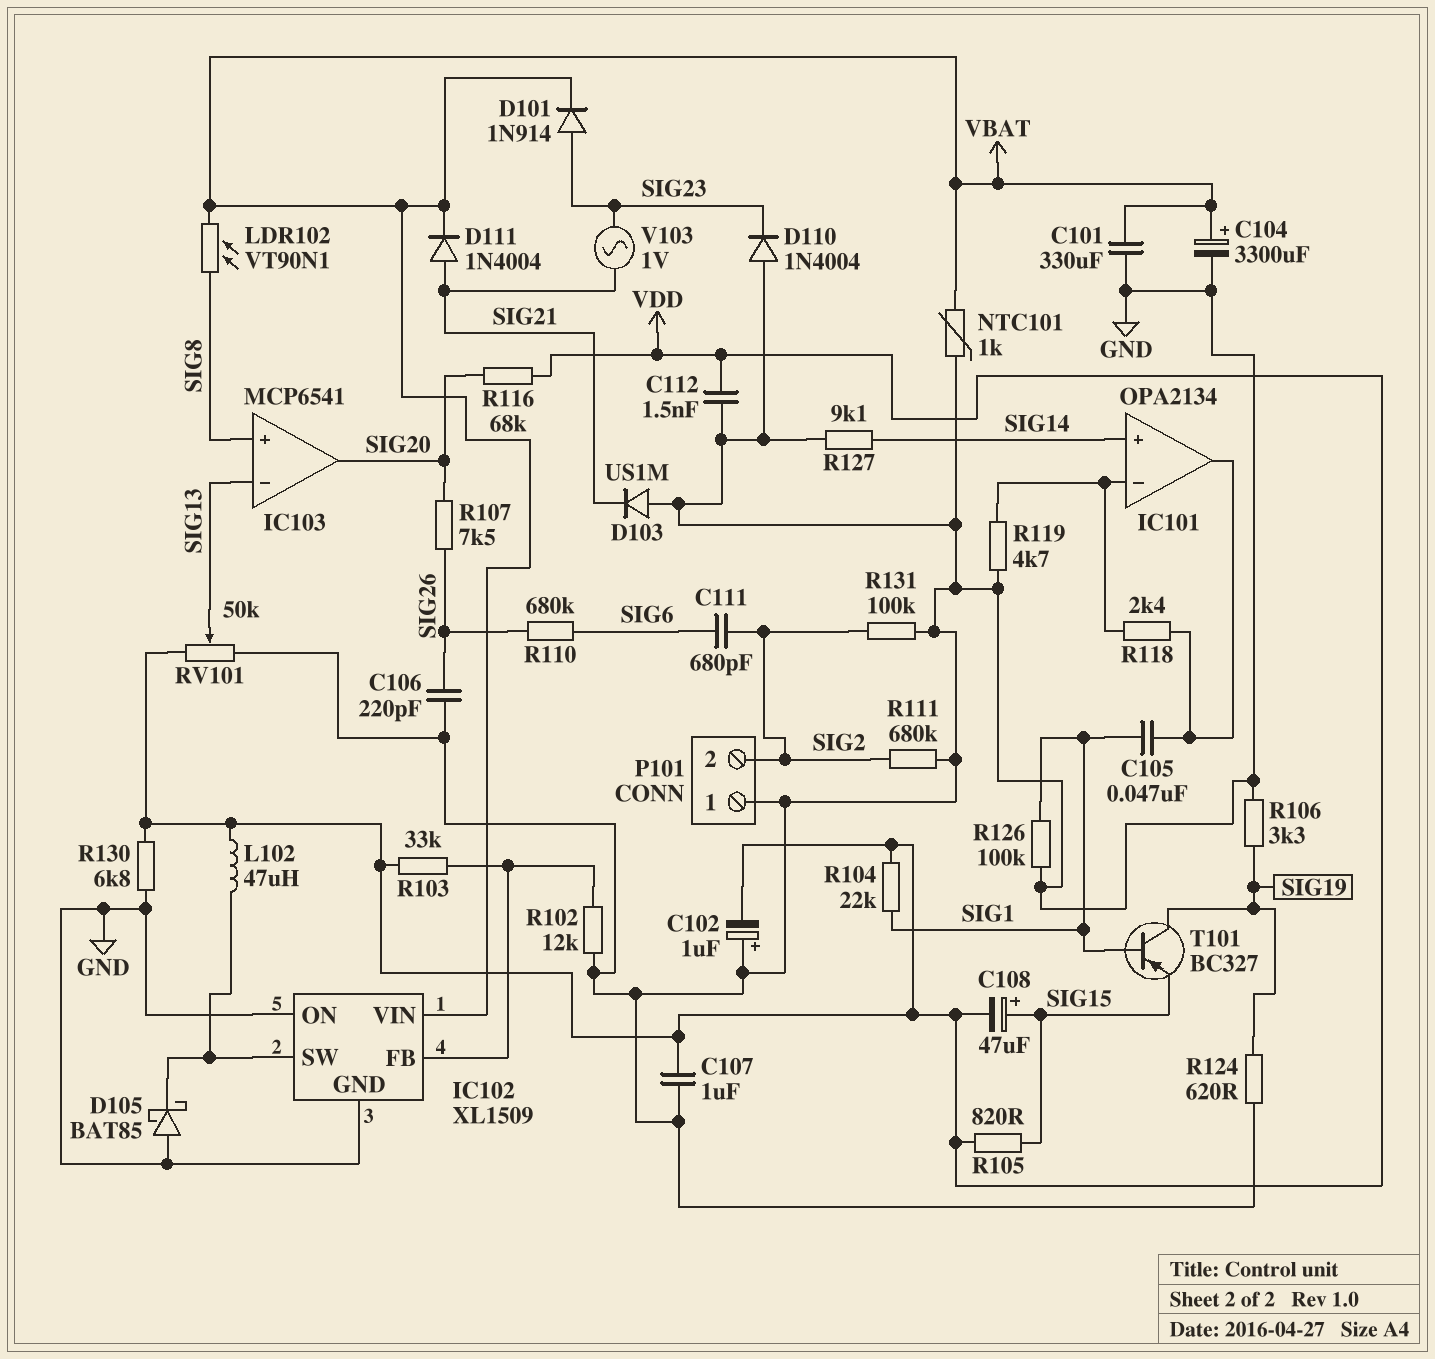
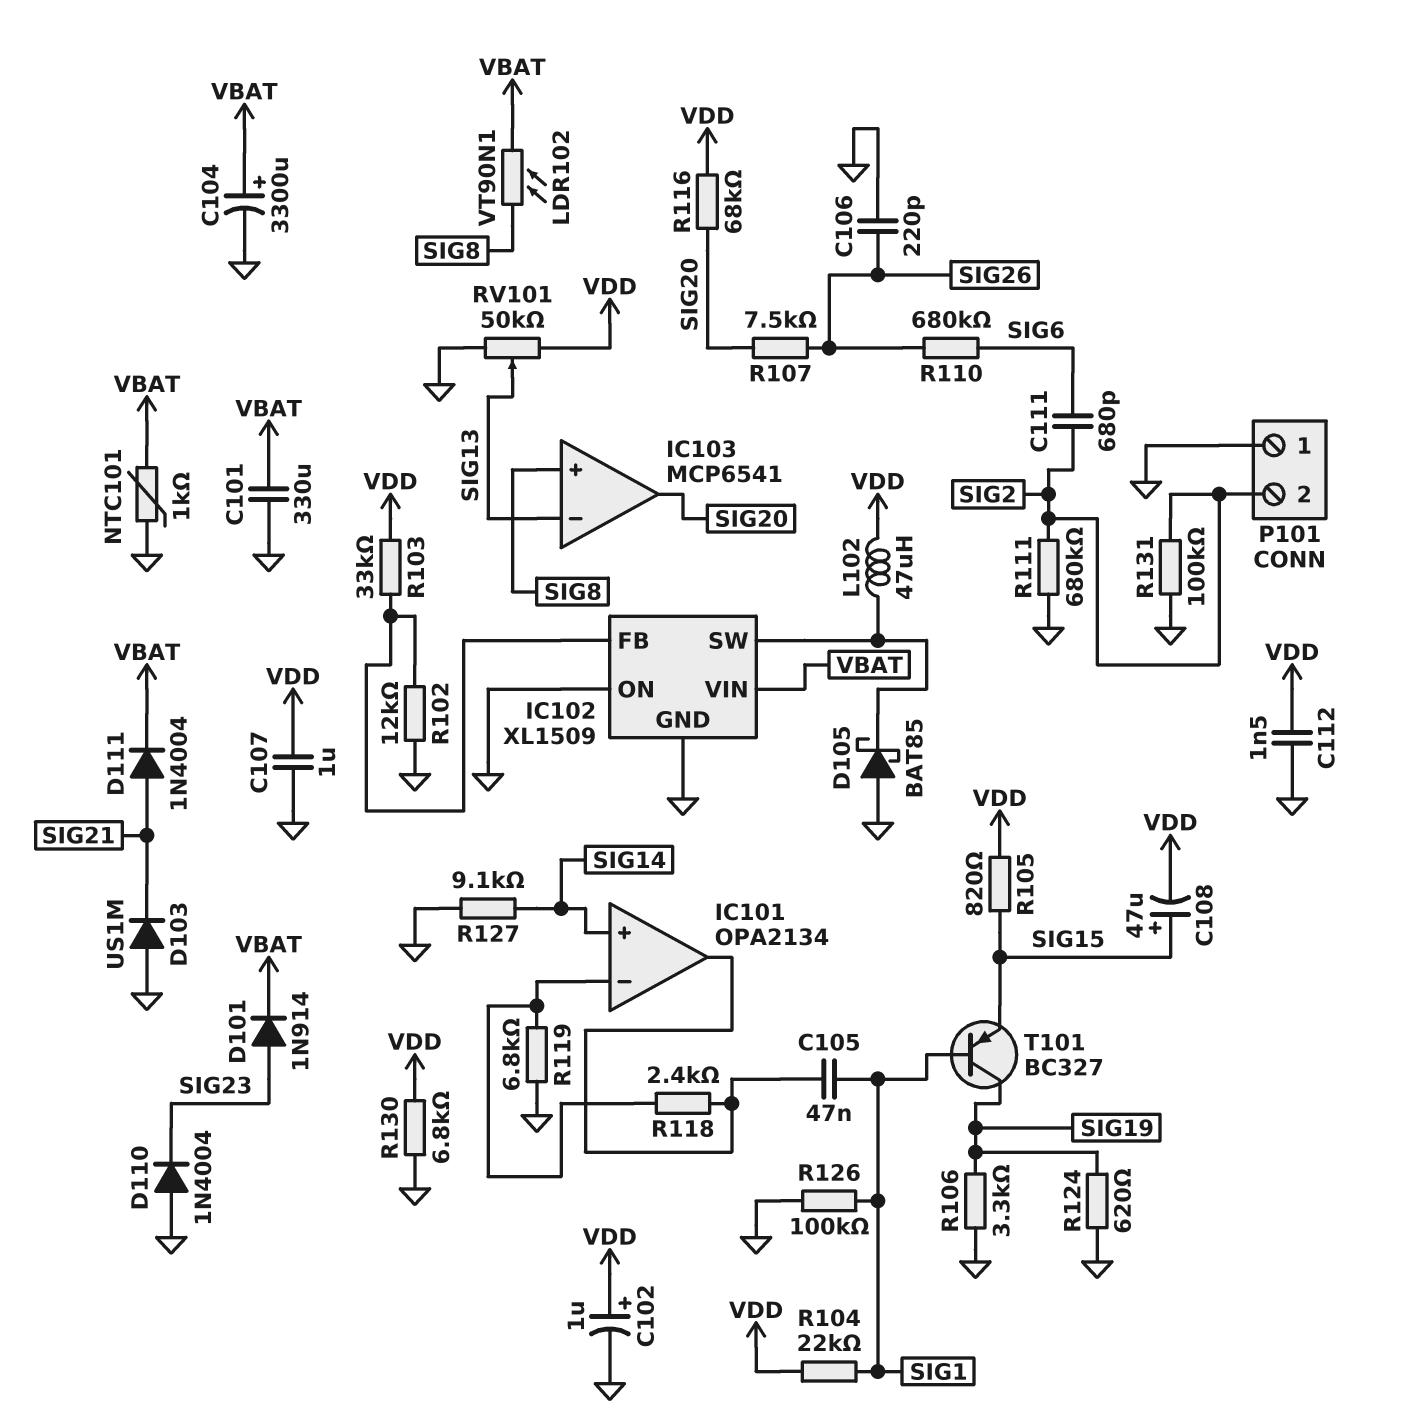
C102: 1uF (plus GND, minus VDD) -> 1uF (plus VDD, minus GND)
R119: 4.7k (GND, IC101/in-) -> 6.8k (GND, IC101/in-)
V103: AC 1V (SIG21, SIG23) -> none

